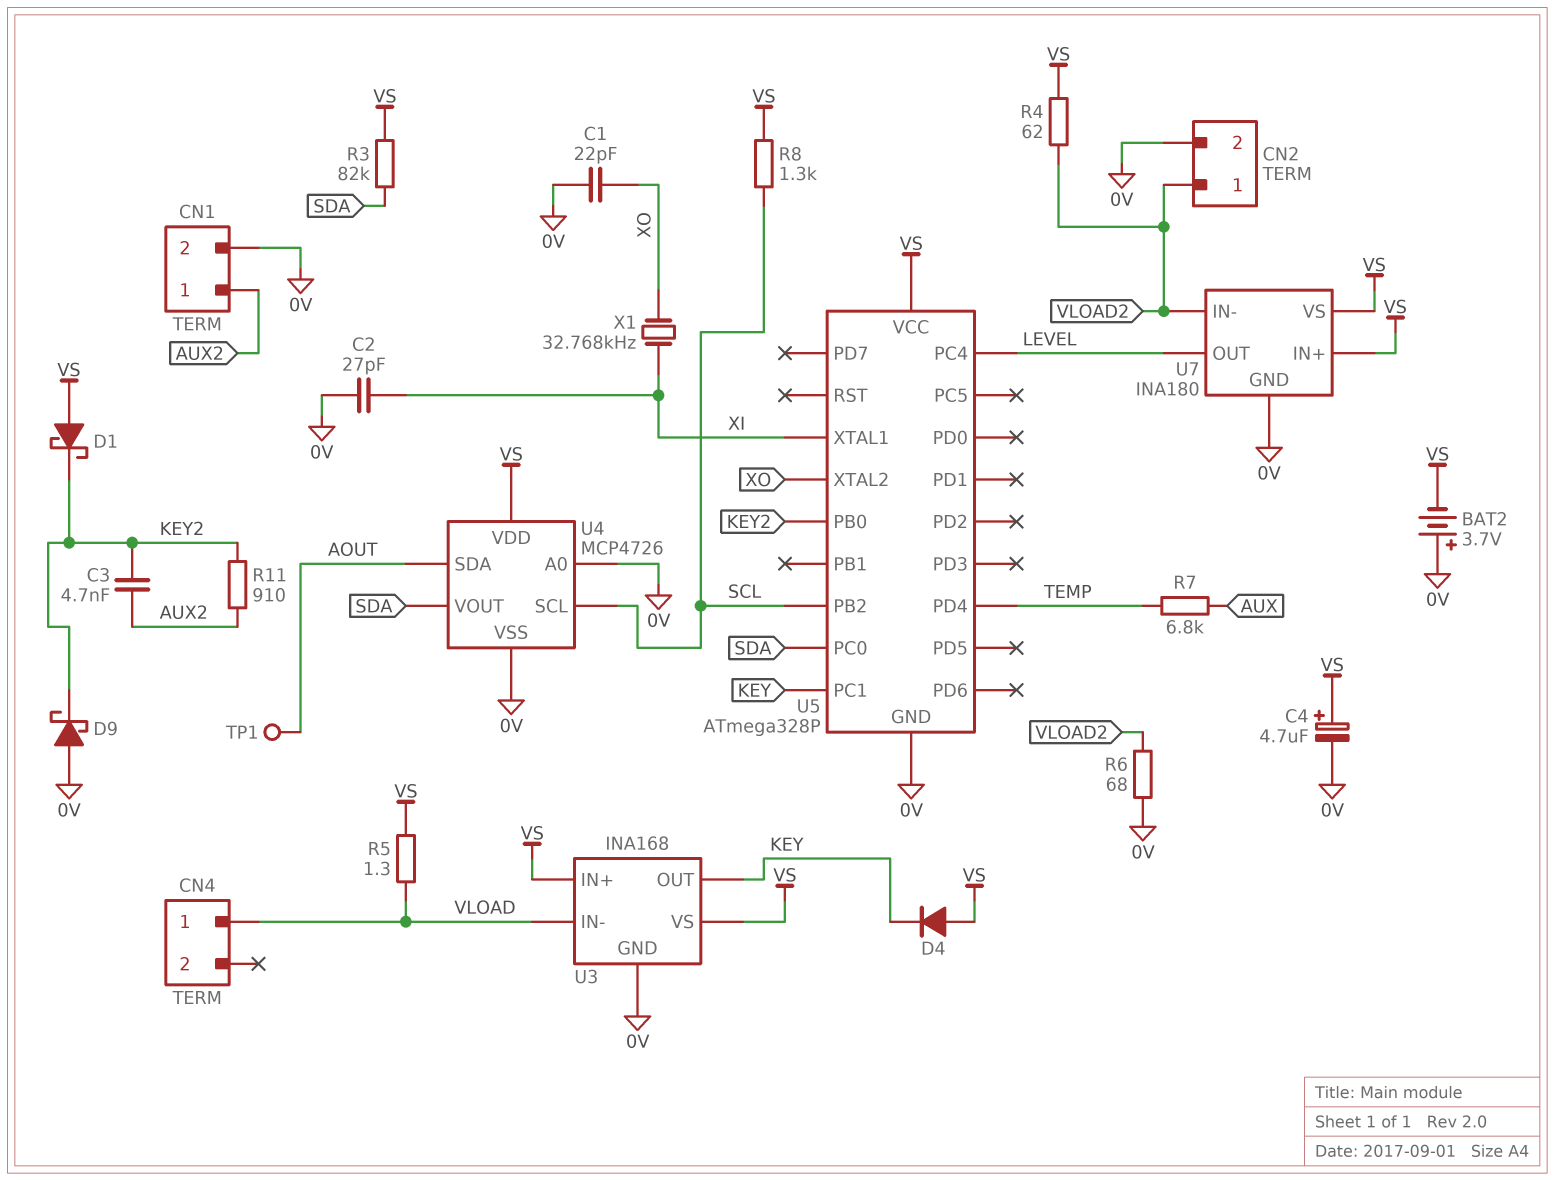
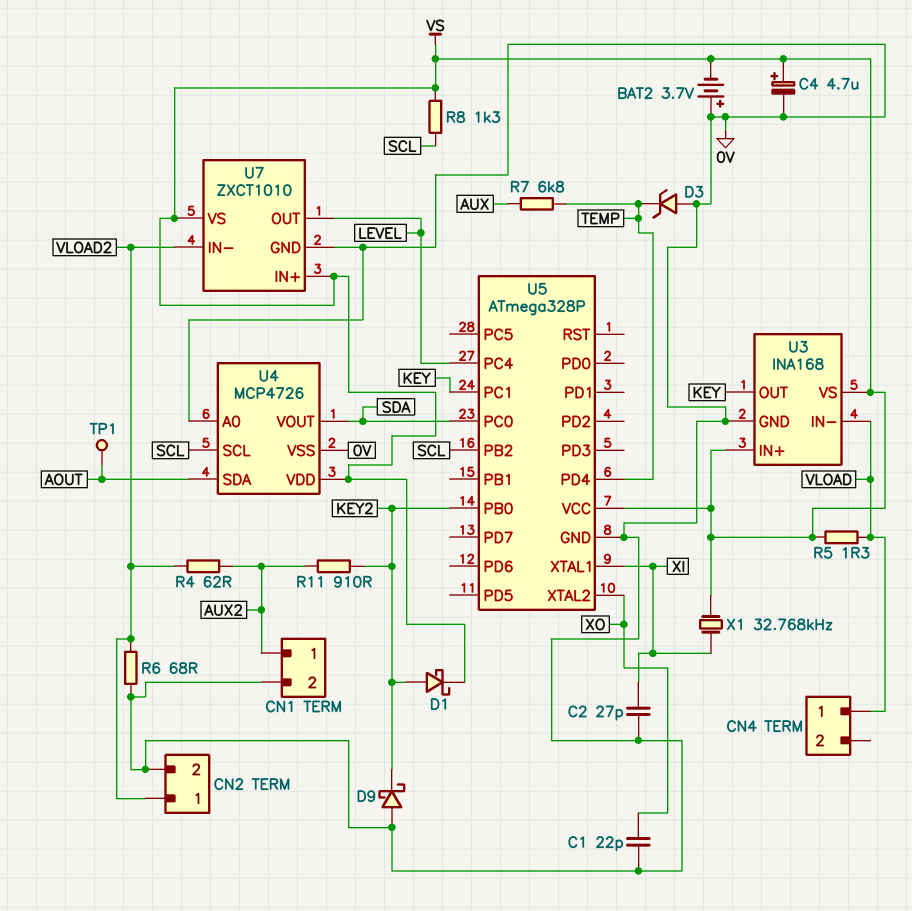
C3: 4.7nF (AUX2, KEY2) -> none
D1: schottky (A VS, K KEY2) -> schottky (A KEY2, K VS)
D3: none -> zener (A 0V, K TEMP)
D4: diode (A VS, K KEY) -> none
R3: 82k (SDA, VS) -> none
R4: 62 (VLOAD2, VS) -> 62 (AUX2, VLOAD2)
U7: INA180 -> ZXCT1010
X1: 32.768kHz (XI, XO) -> 32.768kHz (VS, XI)

